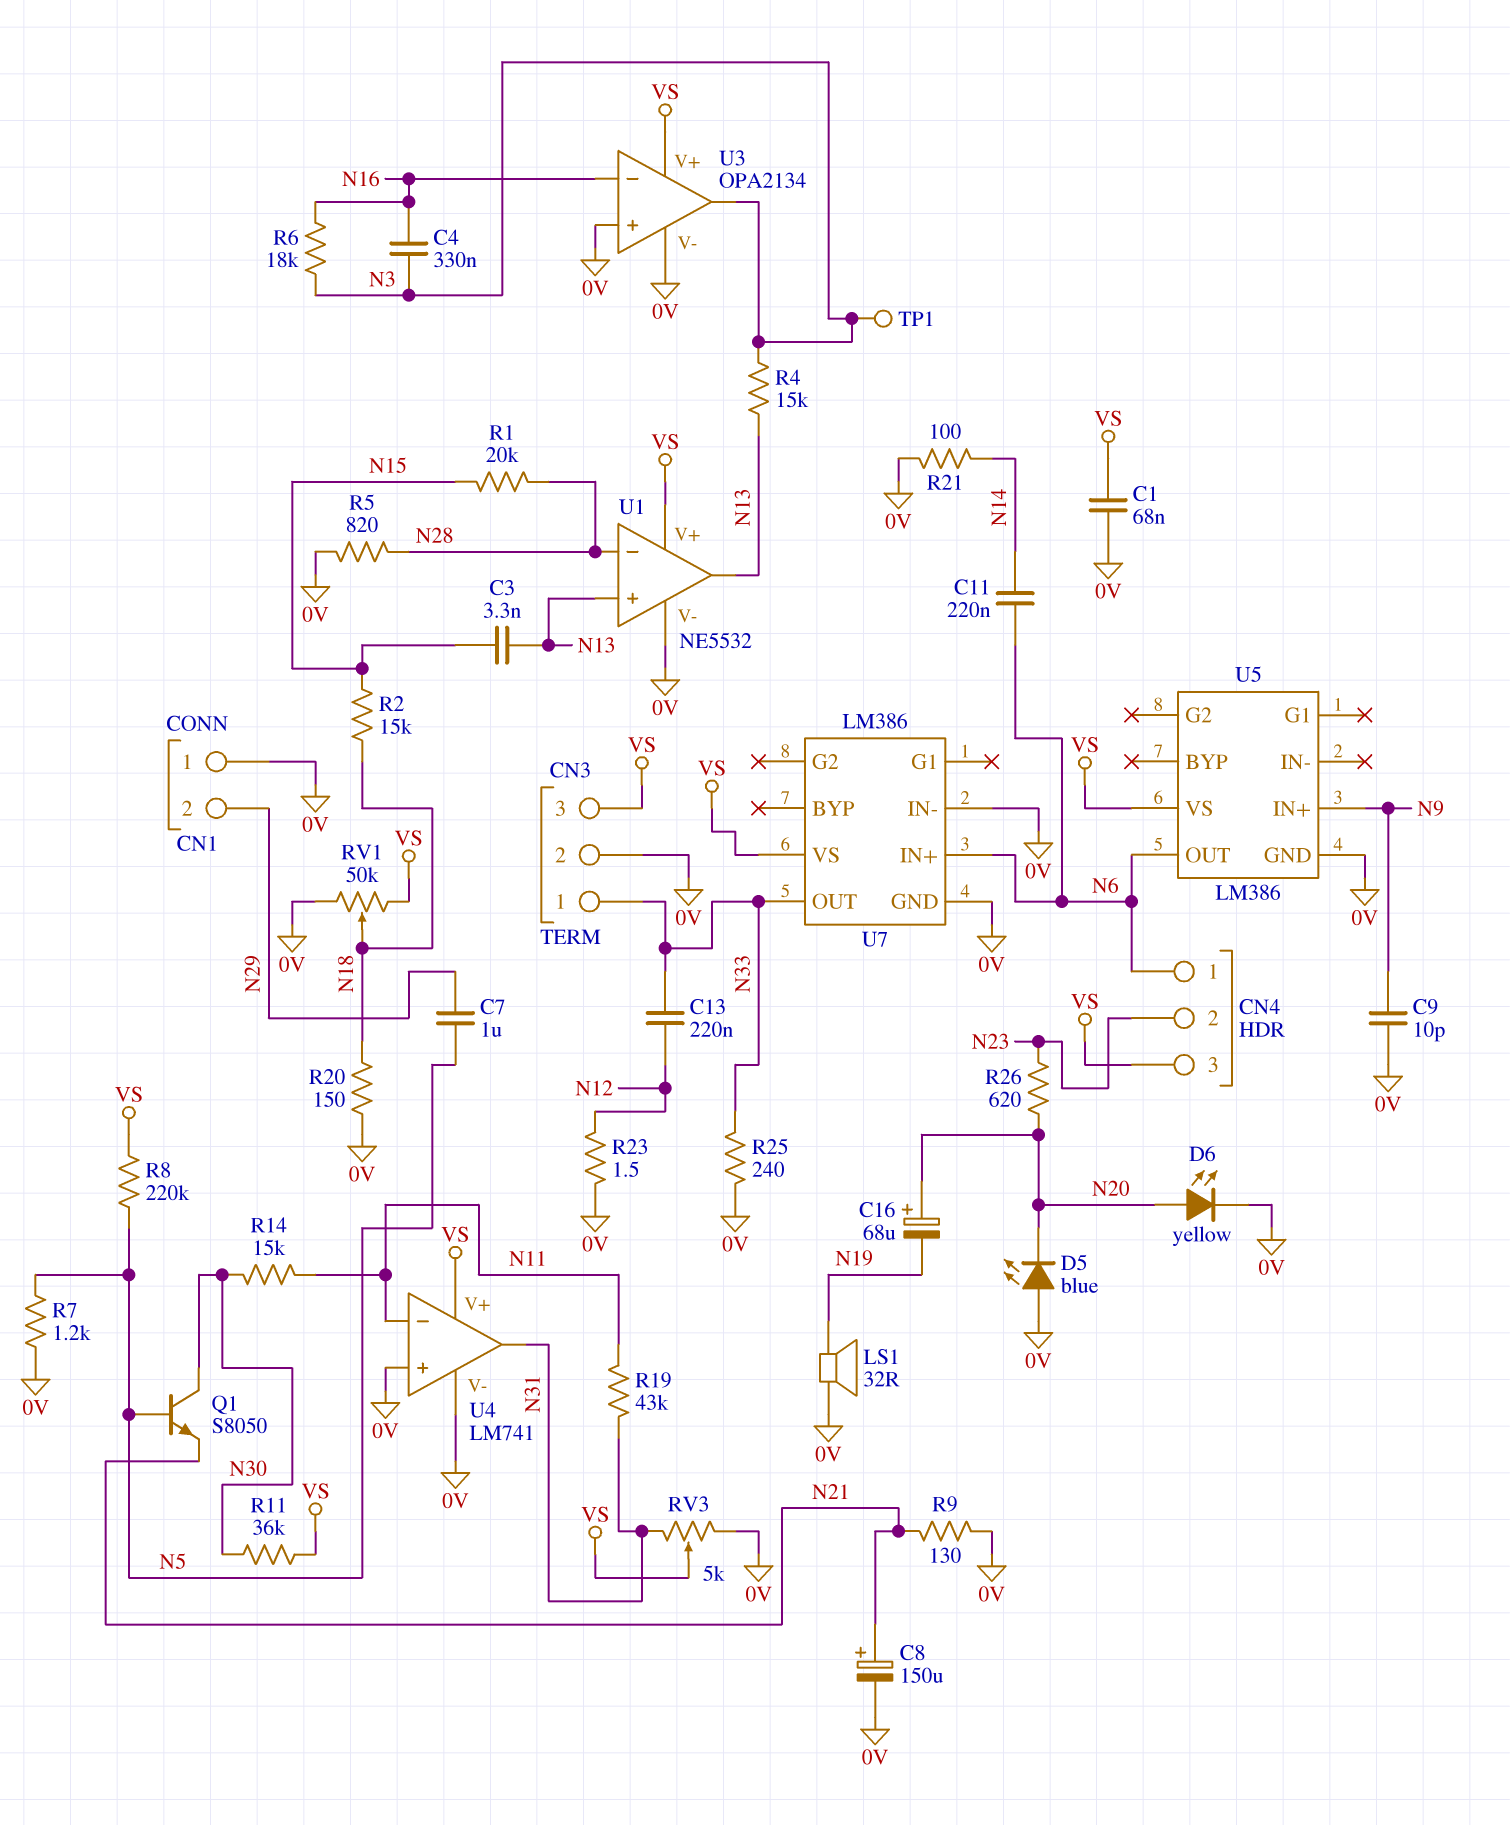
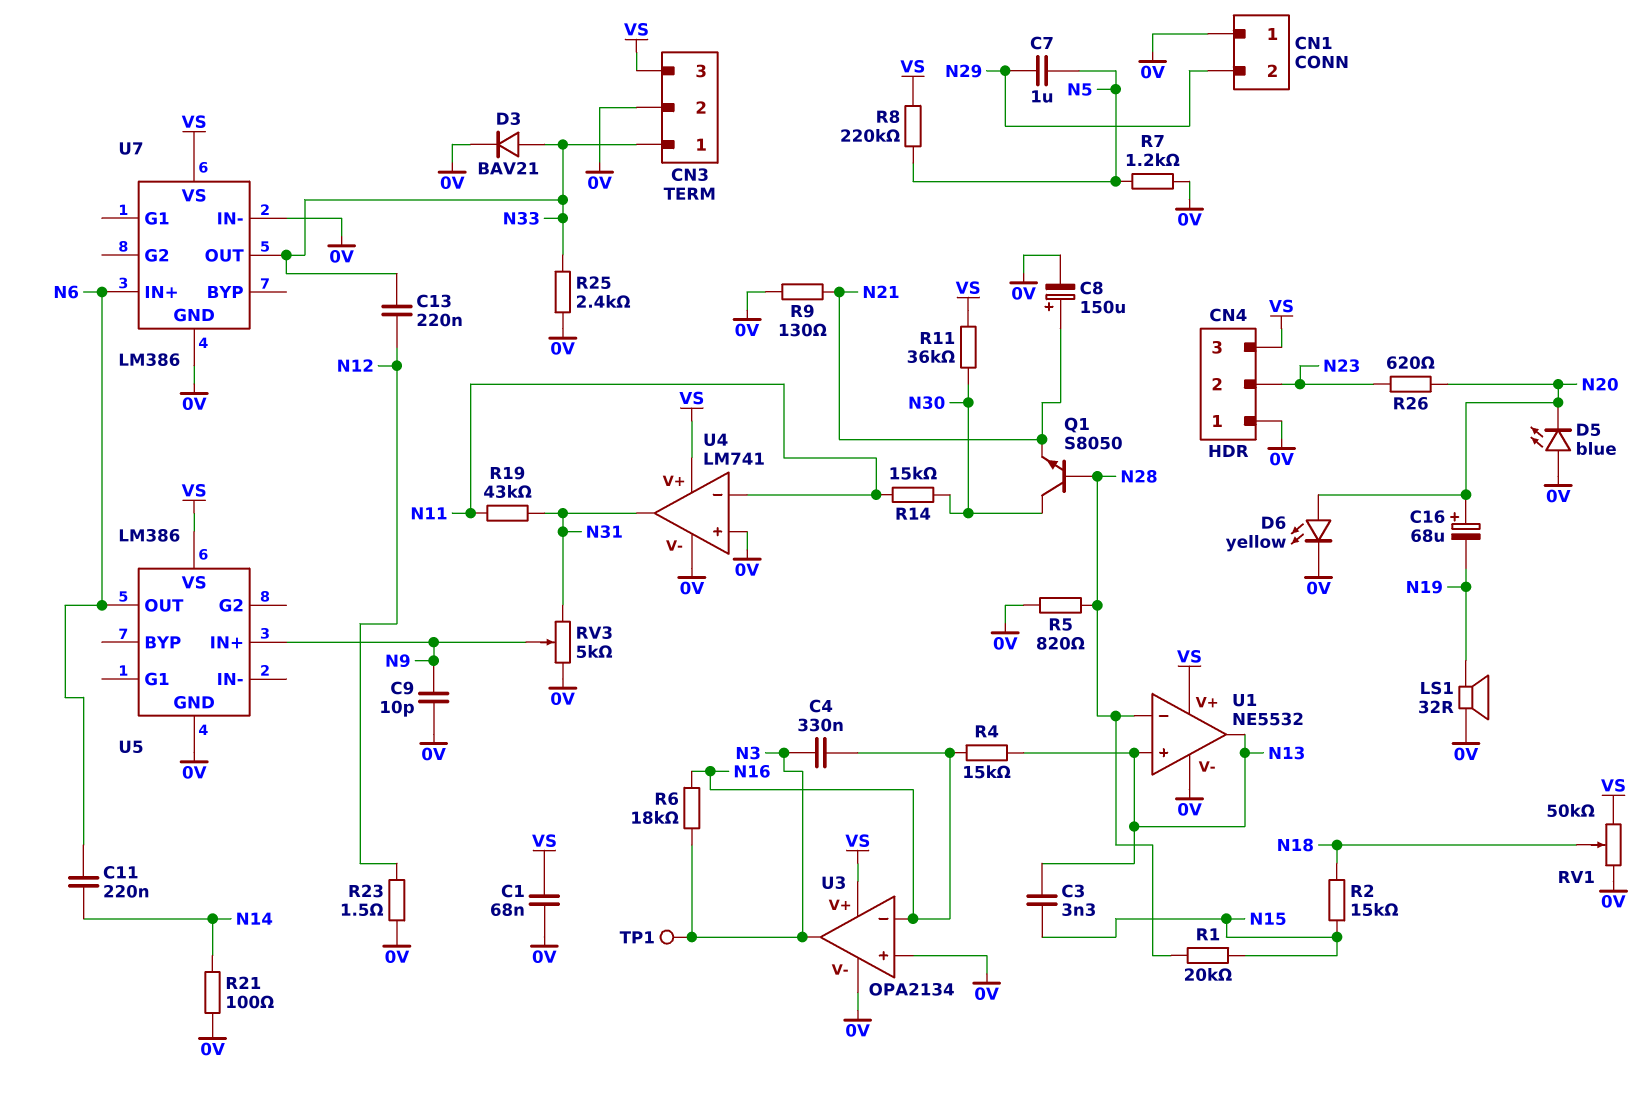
CN4 pin 1: N6 -> 0V
D3: none -> diode BAV21 (A N33, K 0V)
Q1: NPN S8050 (B N5, C N30, E N21) -> NPN S8050 (B N28, C N30, E N21)
R4: 15k (N3, N13) -> 15k (N13, N16)
R20: 150 (0V, N18) -> none
R25: 240 (0V, N33) -> 2.4k (0V, N33)
RV3: 5k (0V, N31, wiper VS) -> 5k (0V, N31, wiper N9)

